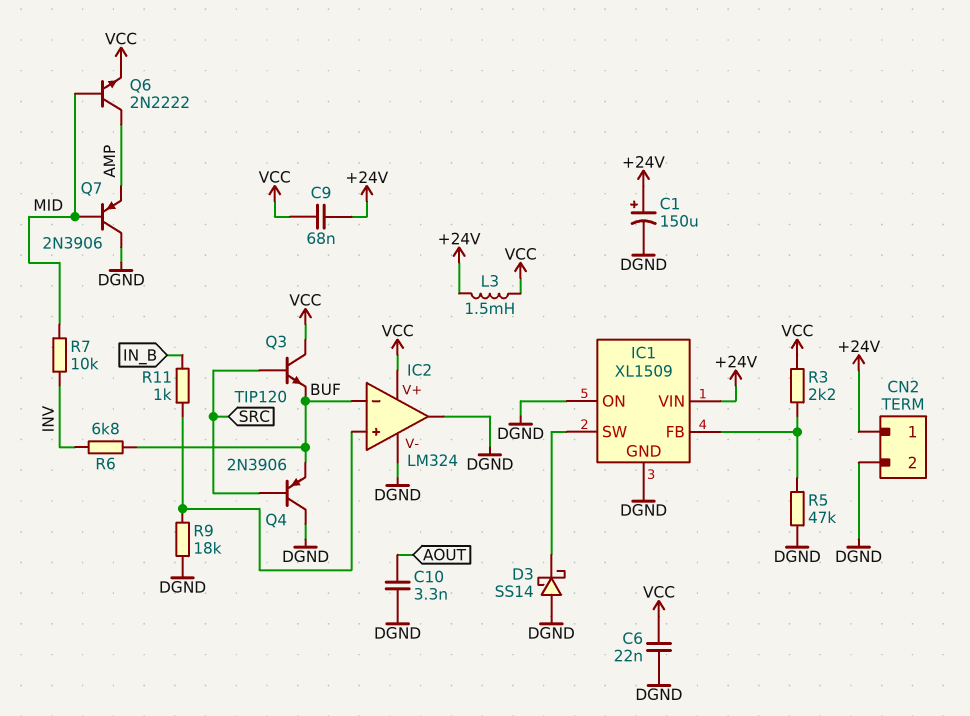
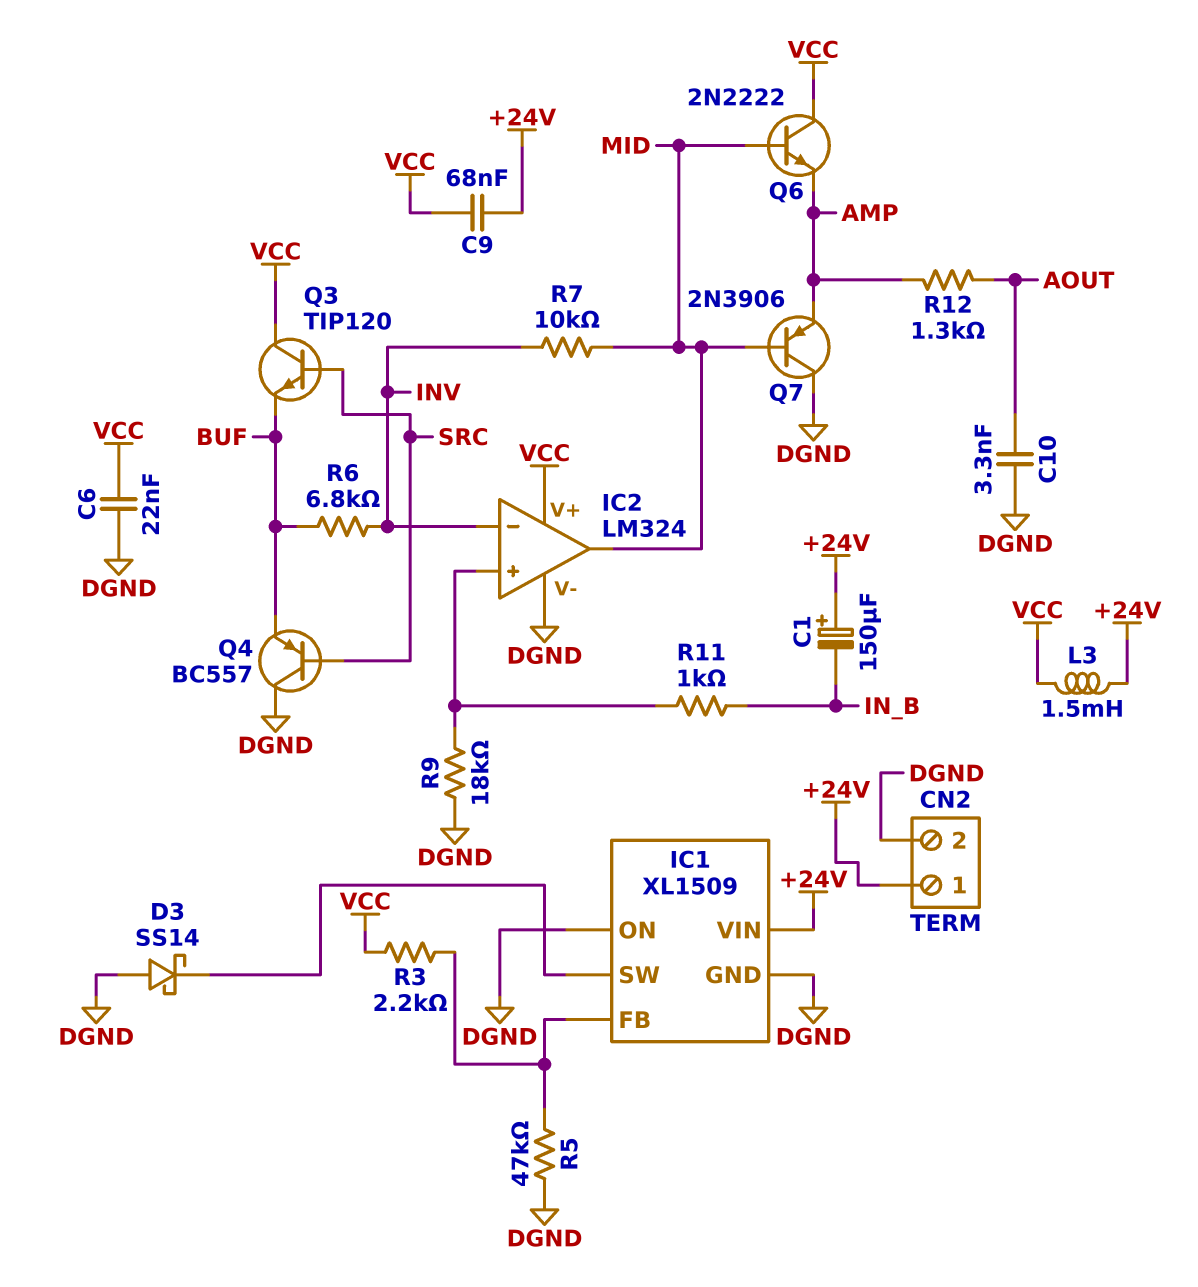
C1: 150uF (plus +24V, minus DGND) -> 150uF (plus +24V, minus IN_B)
IC2 pin in-: BUF -> INV
IC2 pin out: DGND -> MID
Q4: PNP 2N3906 (B SRC, C DGND, E BUF) -> PNP BC557 (B SRC, C DGND, E BUF)
Q6: NPN 2N2222 (B MID, C AMP, E VCC) -> NPN 2N2222 (B MID, C VCC, E AMP)
R12: none -> 1.3k (AMP, AOUT)

